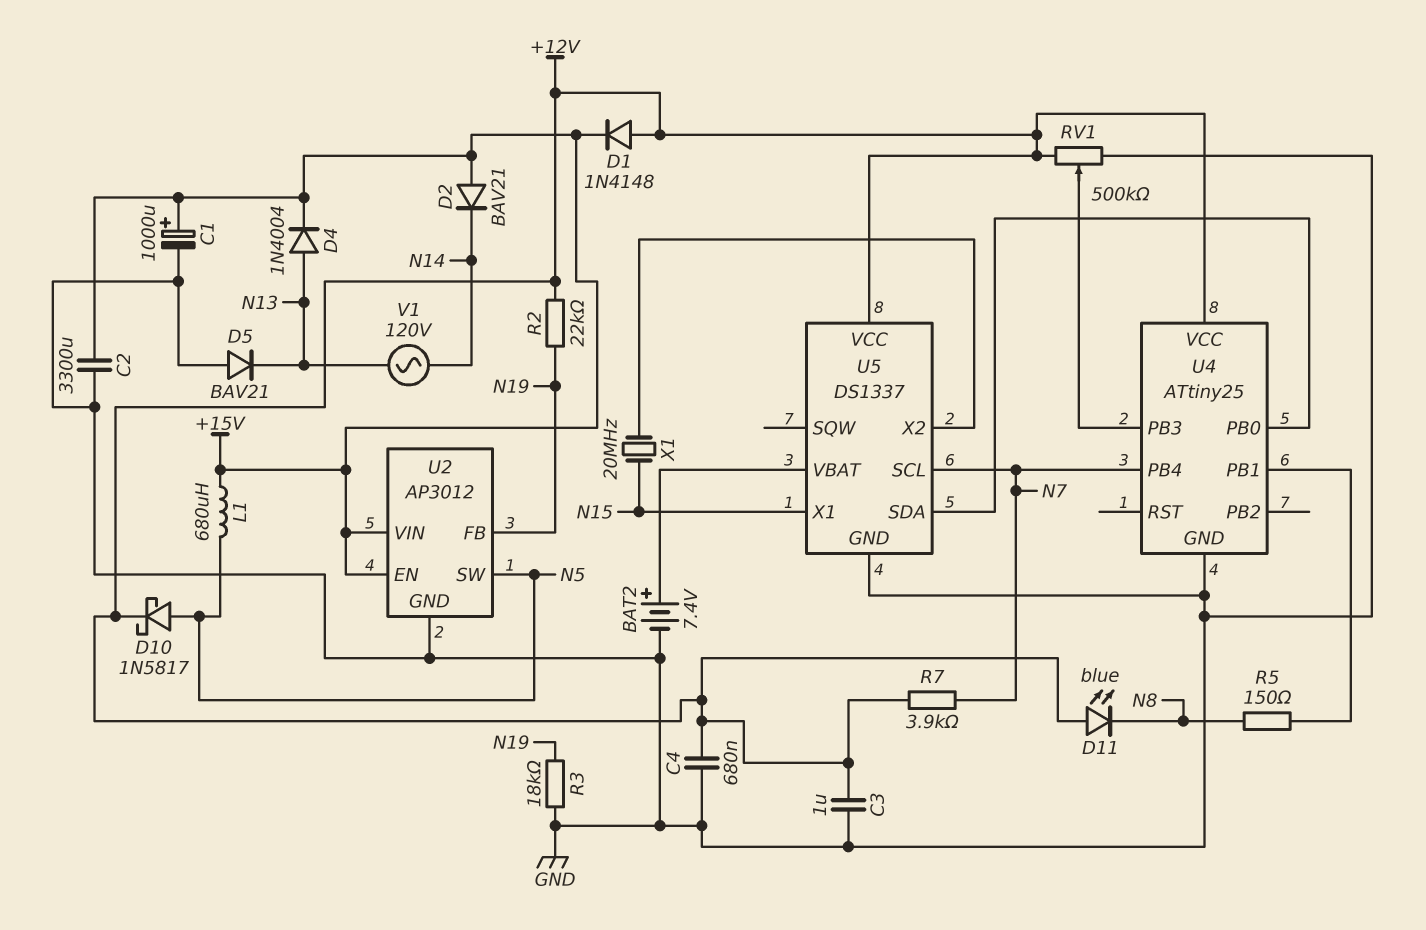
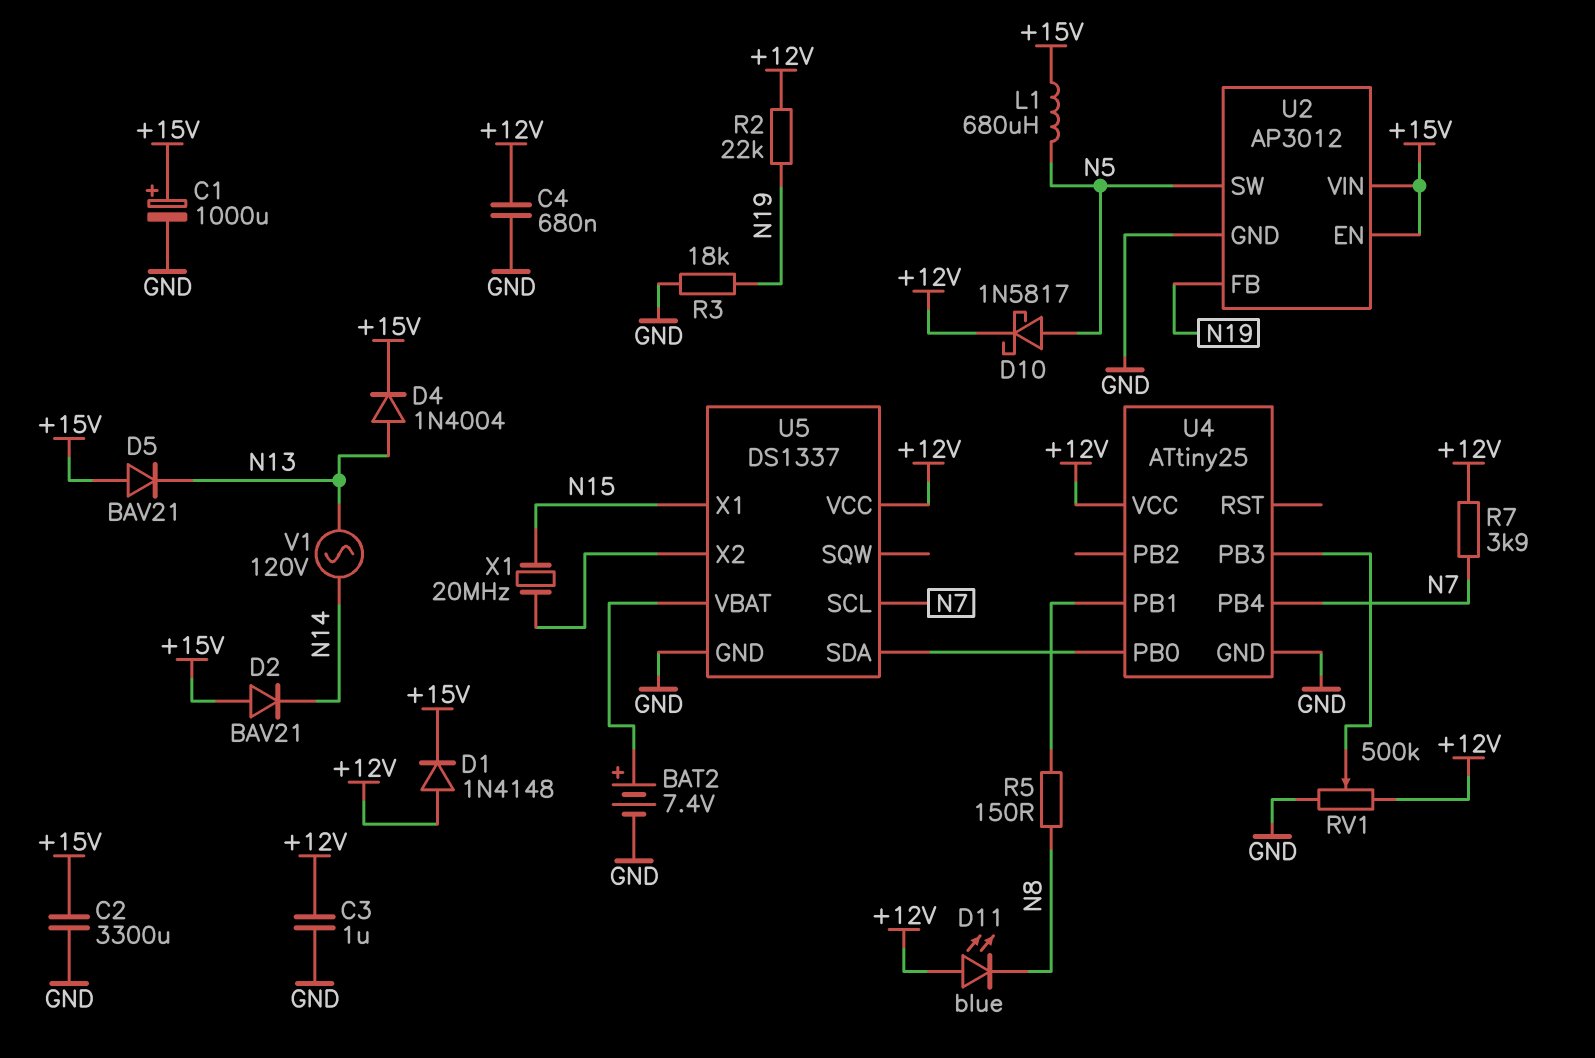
D5: diode BAV21 (A GND, K N13) -> diode BAV21 (A +15V, K N13)

